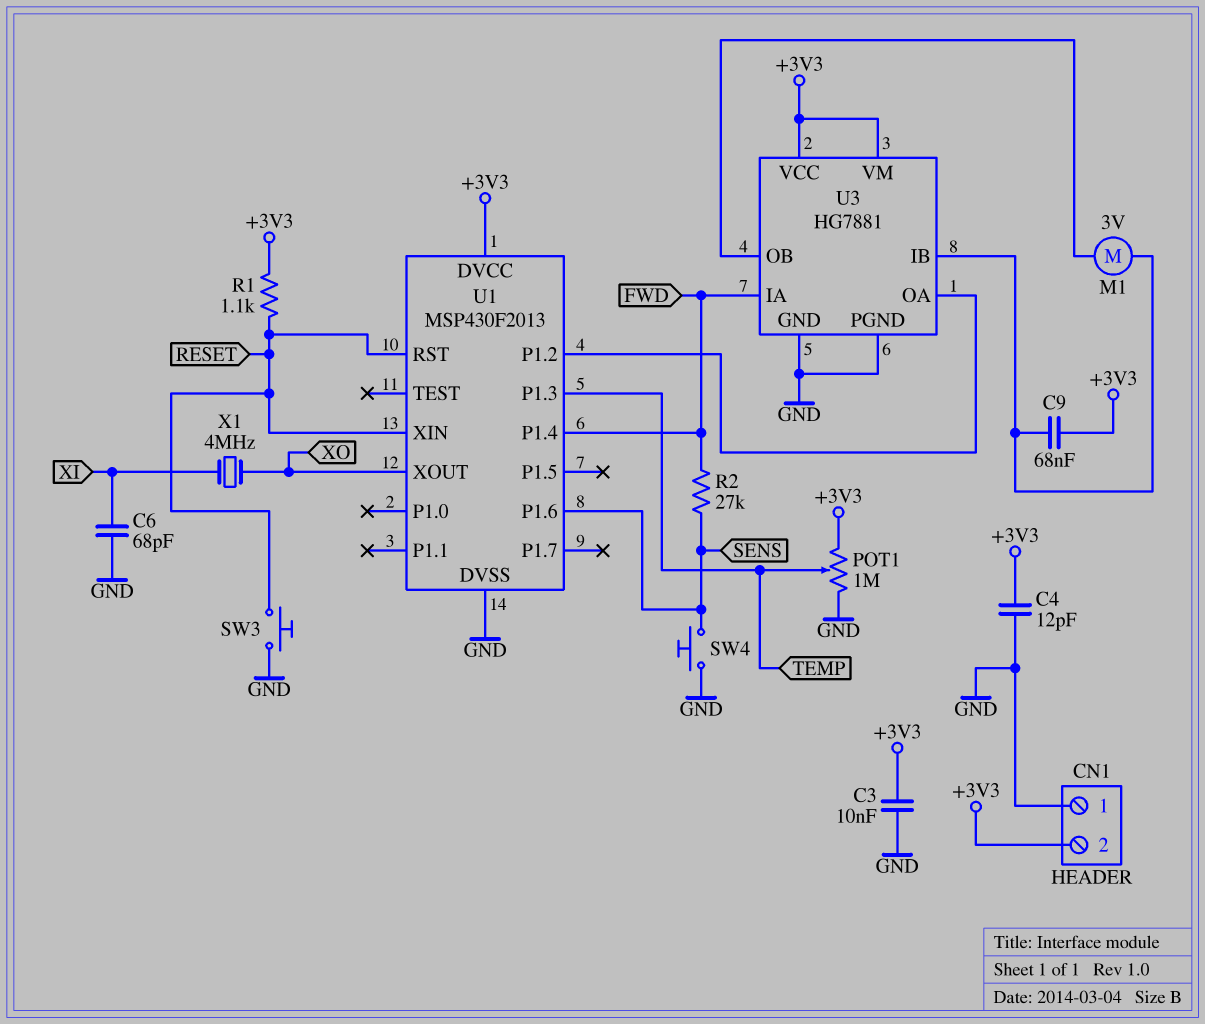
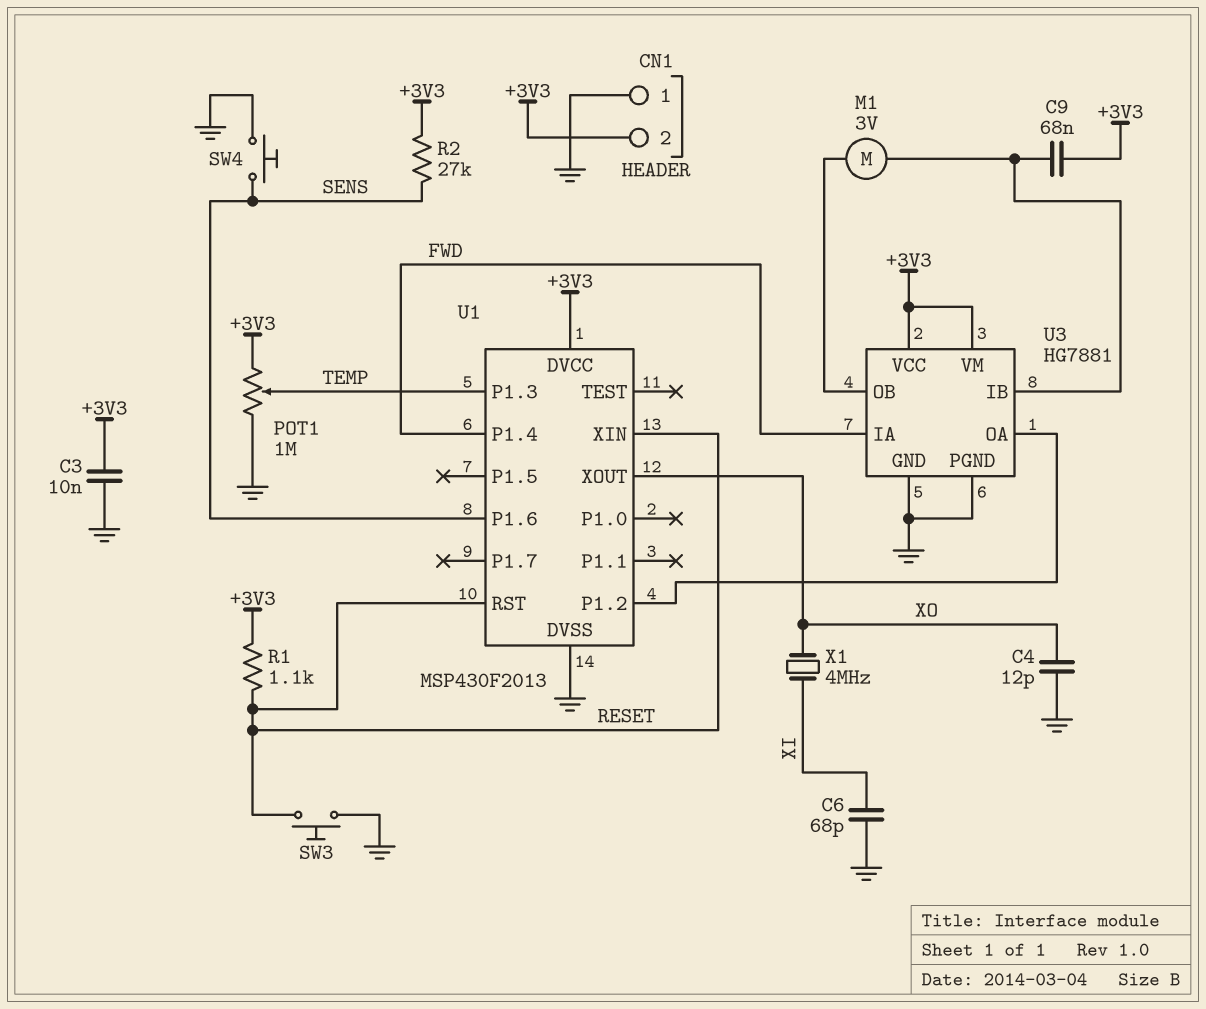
C4: 12pF (+3V3, GND) -> 12pF (GND, XO)
R2: 27k (FWD, SENS) -> 27k (+3V3, SENS)

